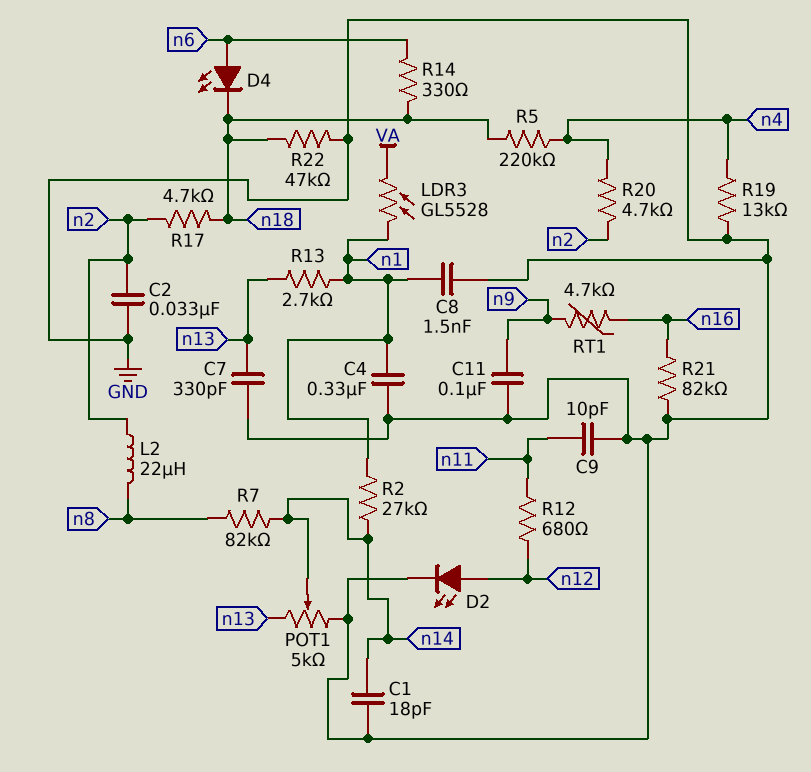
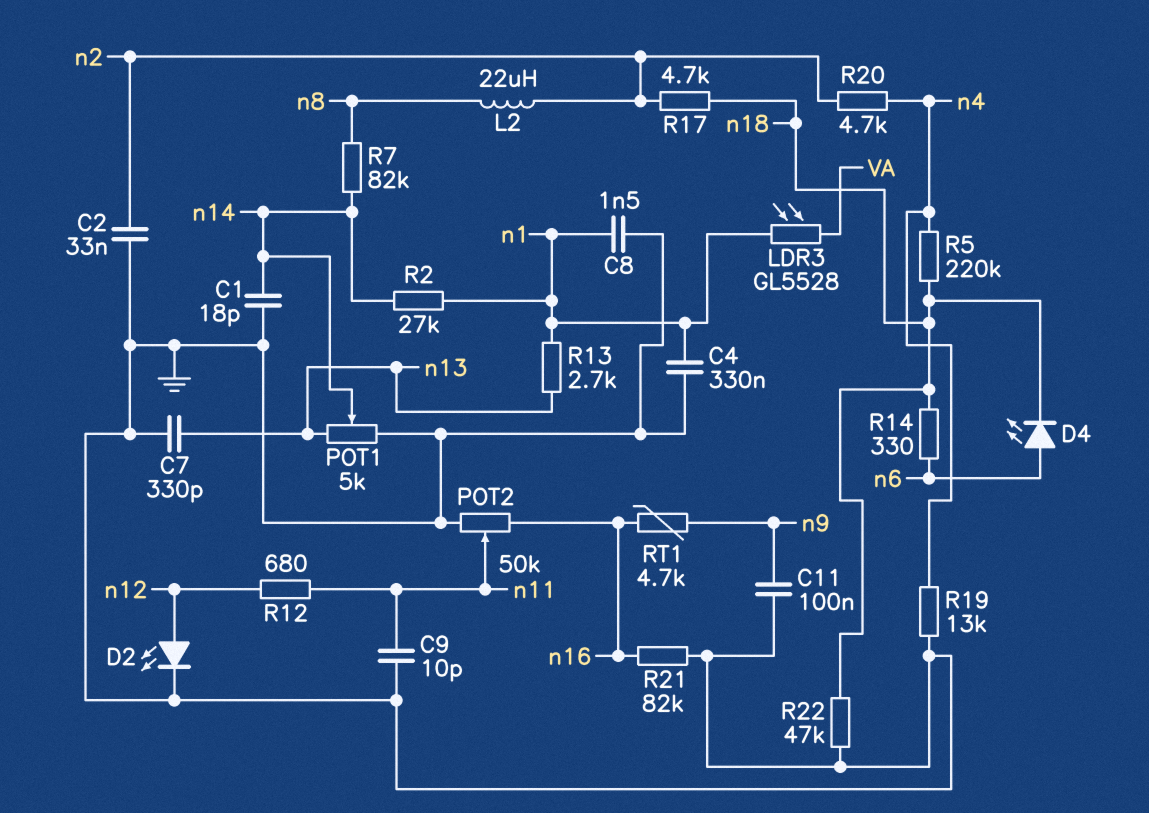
POT2: none -> 50k (GND, n16, wiper n11)

